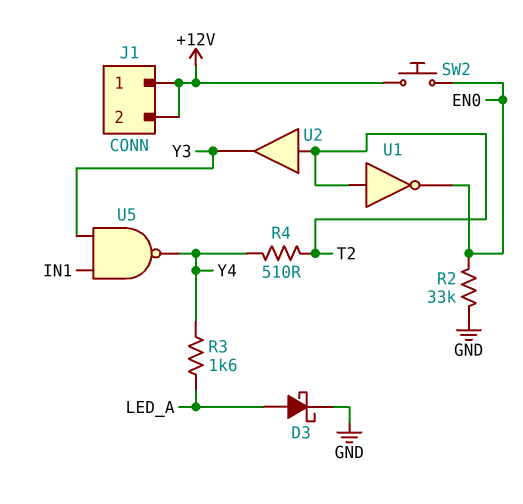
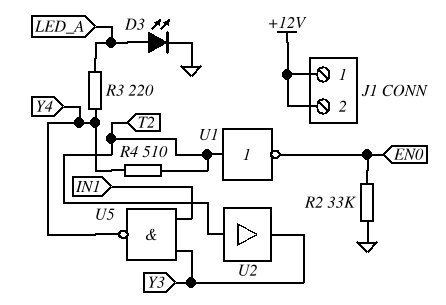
D3: schottky (A LED_A, K GND) -> LED (A LED_A, K GND)
R3: 1.6k (LED_A, Y4) -> 220 (LED_A, Y4)
SW2: button (+12V, EN0) -> none

